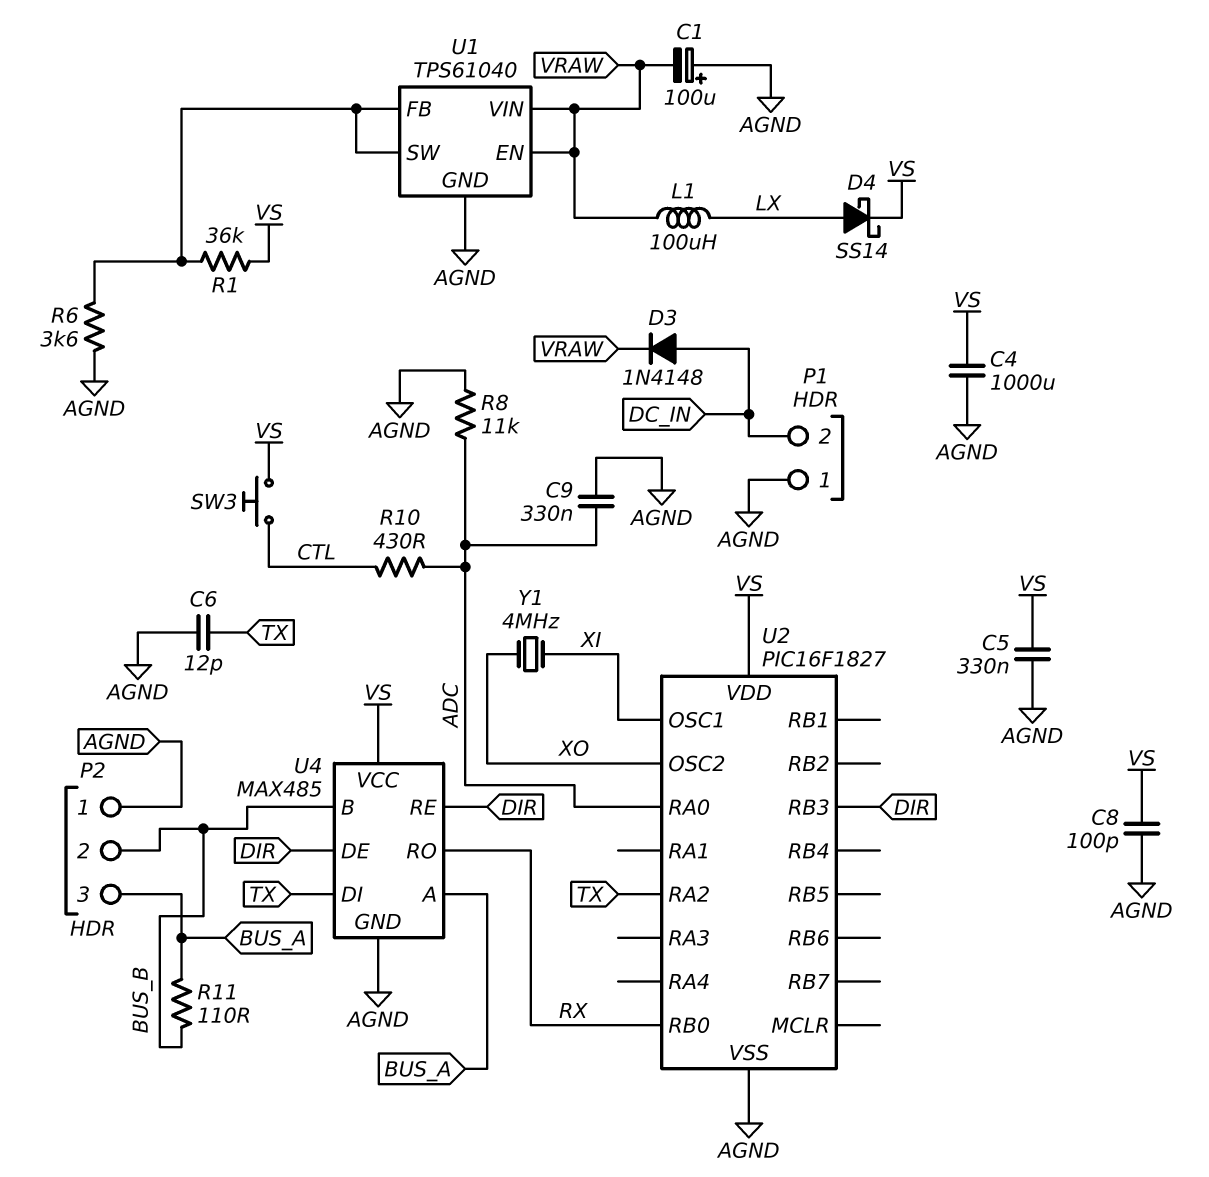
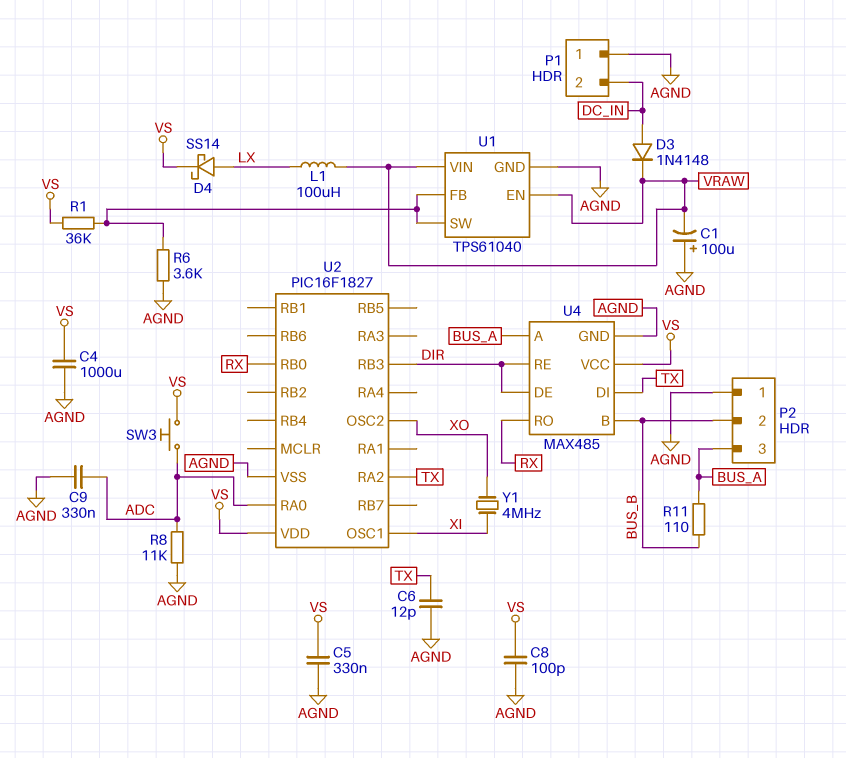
R10: 430 (ADC, CTL) -> none
SW3: button (CTL, VS) -> button (ADC, VS)

